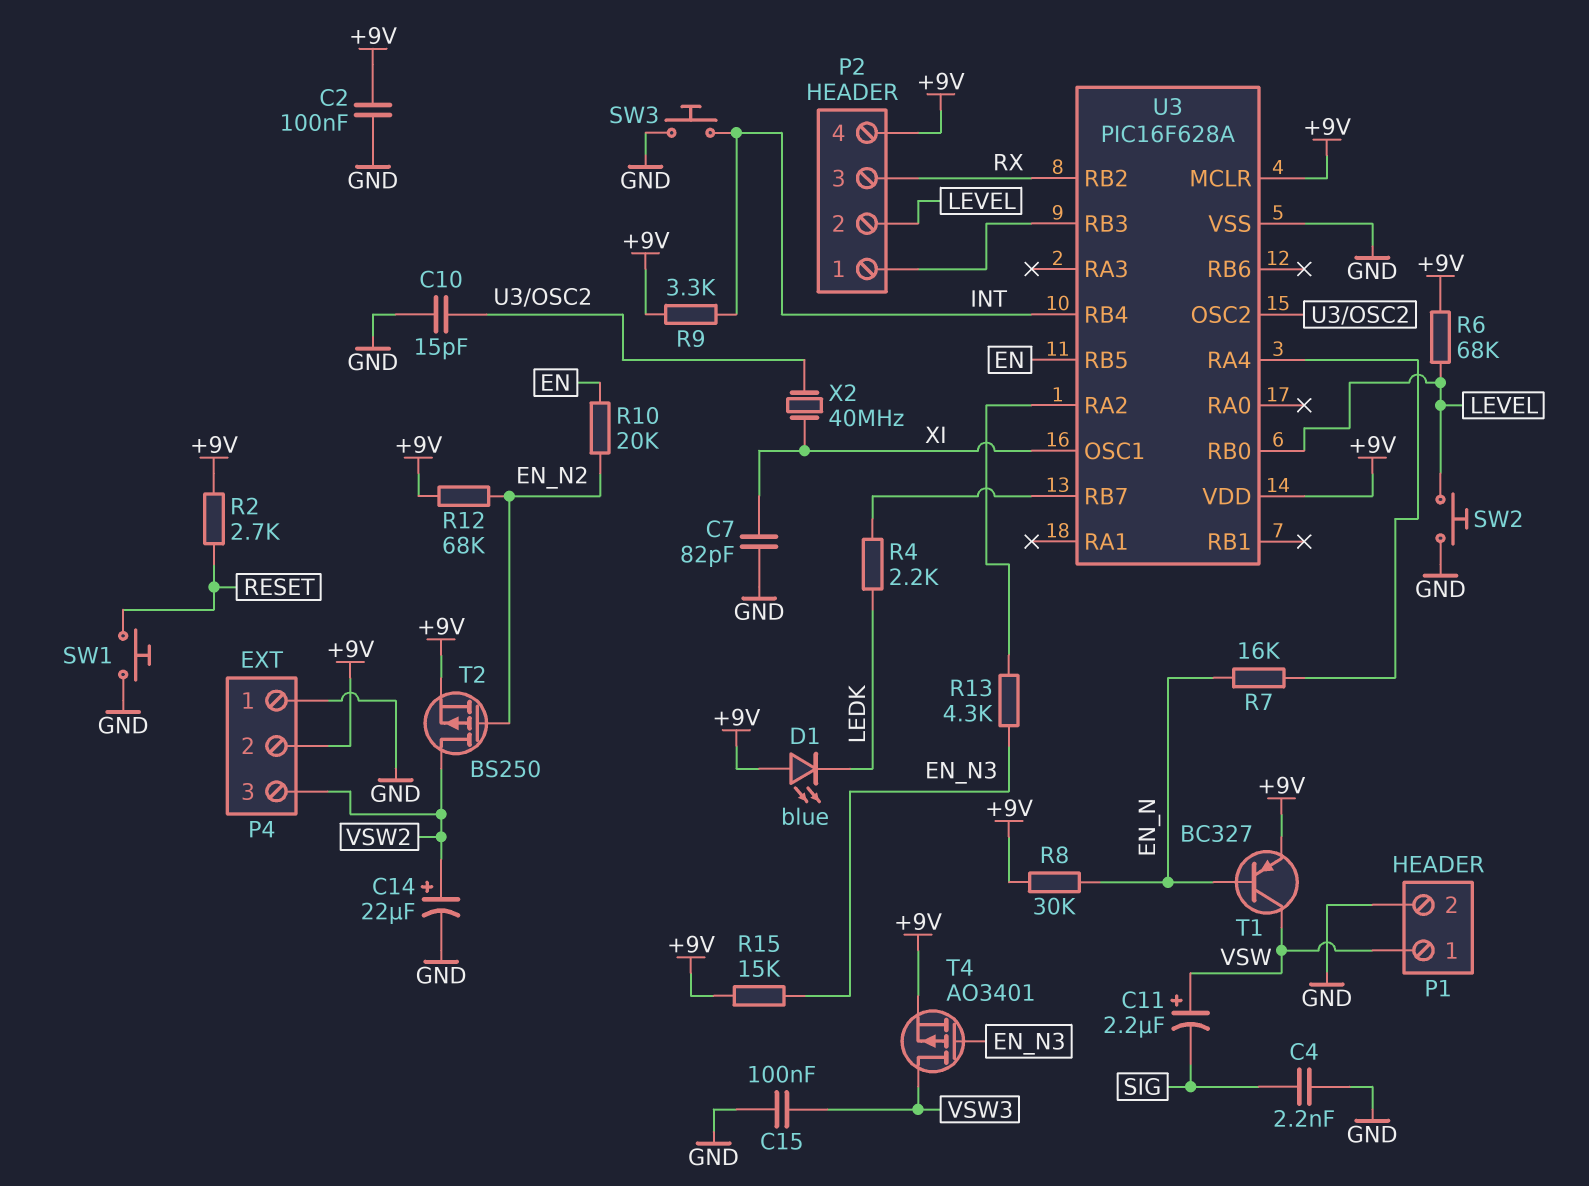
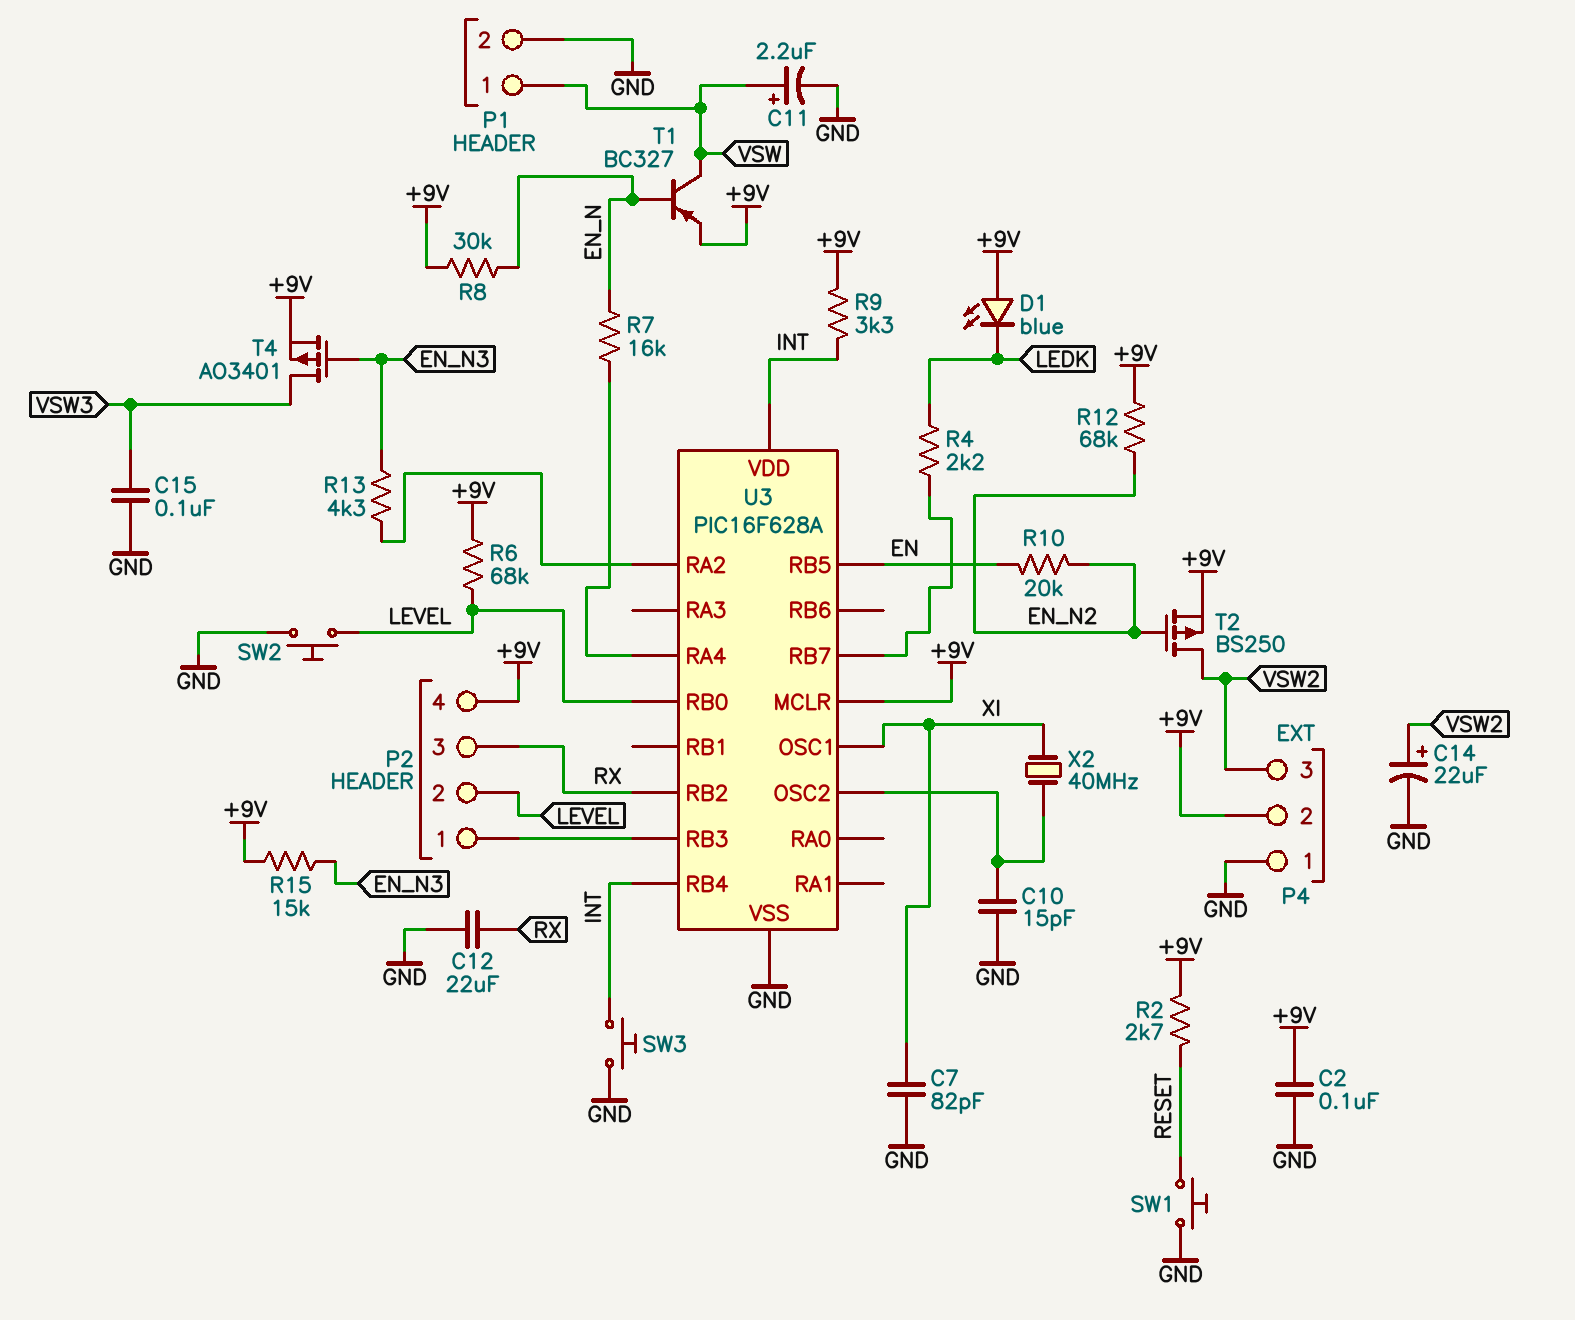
C4: 2.2nF (GND, SIG) -> none
C11: 2.2uF (plus VSW, minus SIG) -> 2.2uF (plus VSW, minus GND)
C12: none -> 22uF (GND, RX)
U3 pin VDD: +9V -> INT

